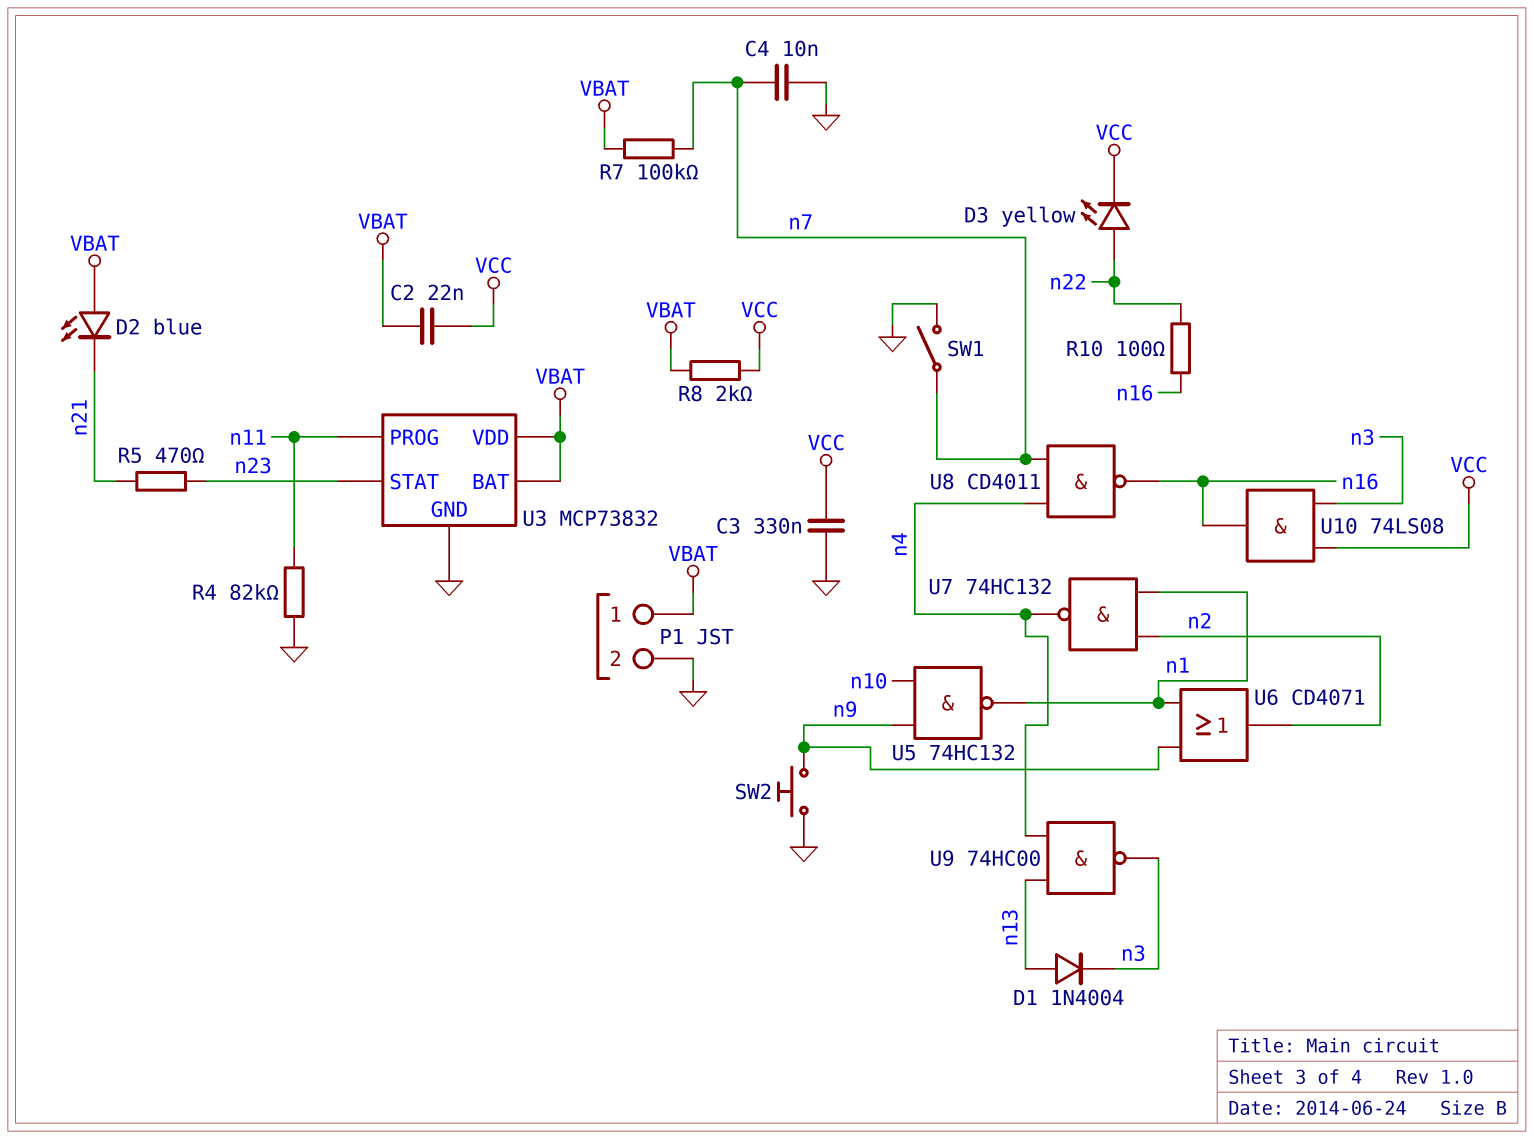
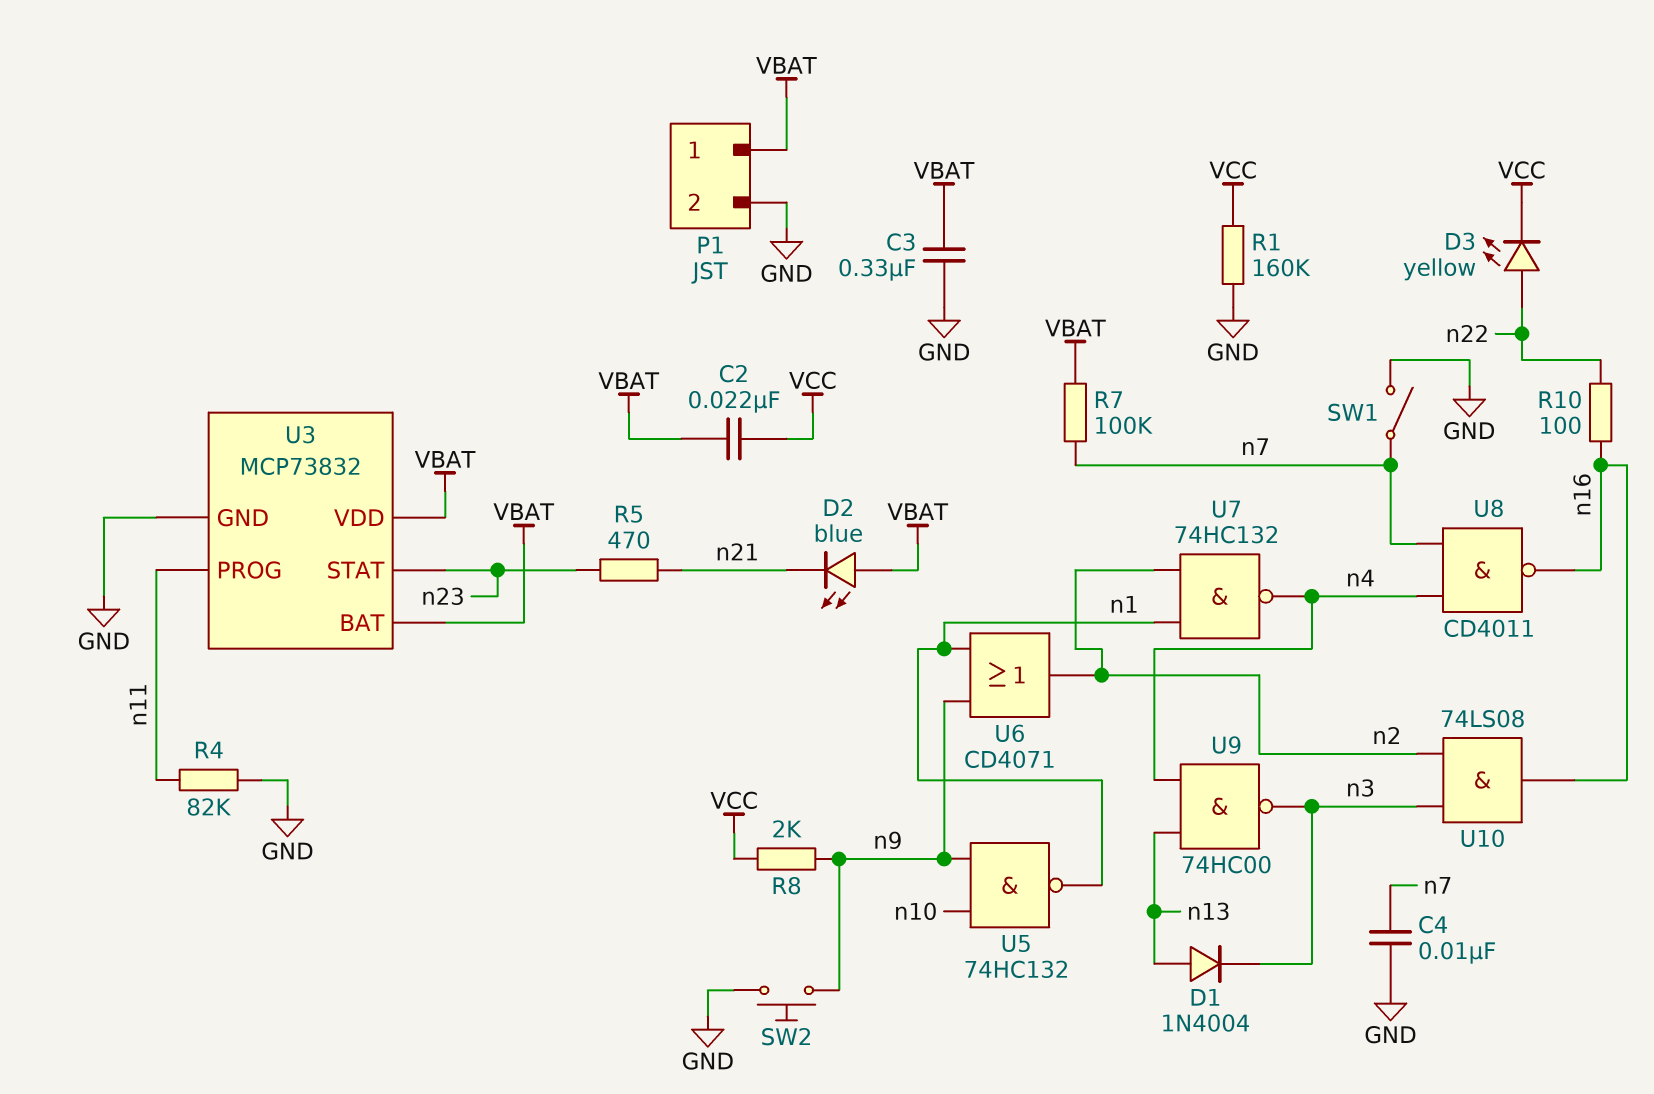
C3: 330nF (GND, VCC) -> 330nF (GND, VBAT)
R1: none -> 160k (GND, VCC)
R8: 2k (VBAT, VCC) -> 2k (VCC, n9)
U10: AND 74LS08 (in VCC, in n3, out n16) -> AND 74LS08 (in n2, in n3, out n16)

